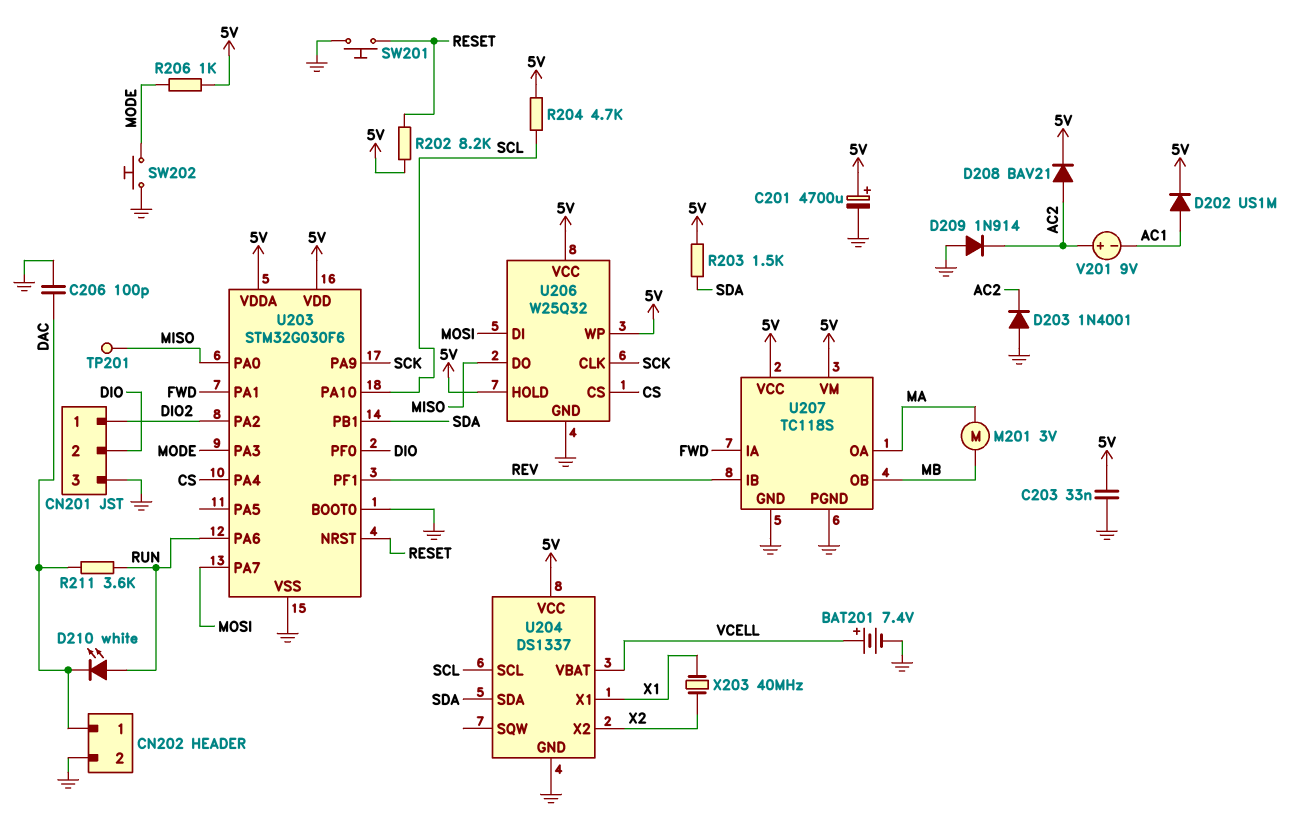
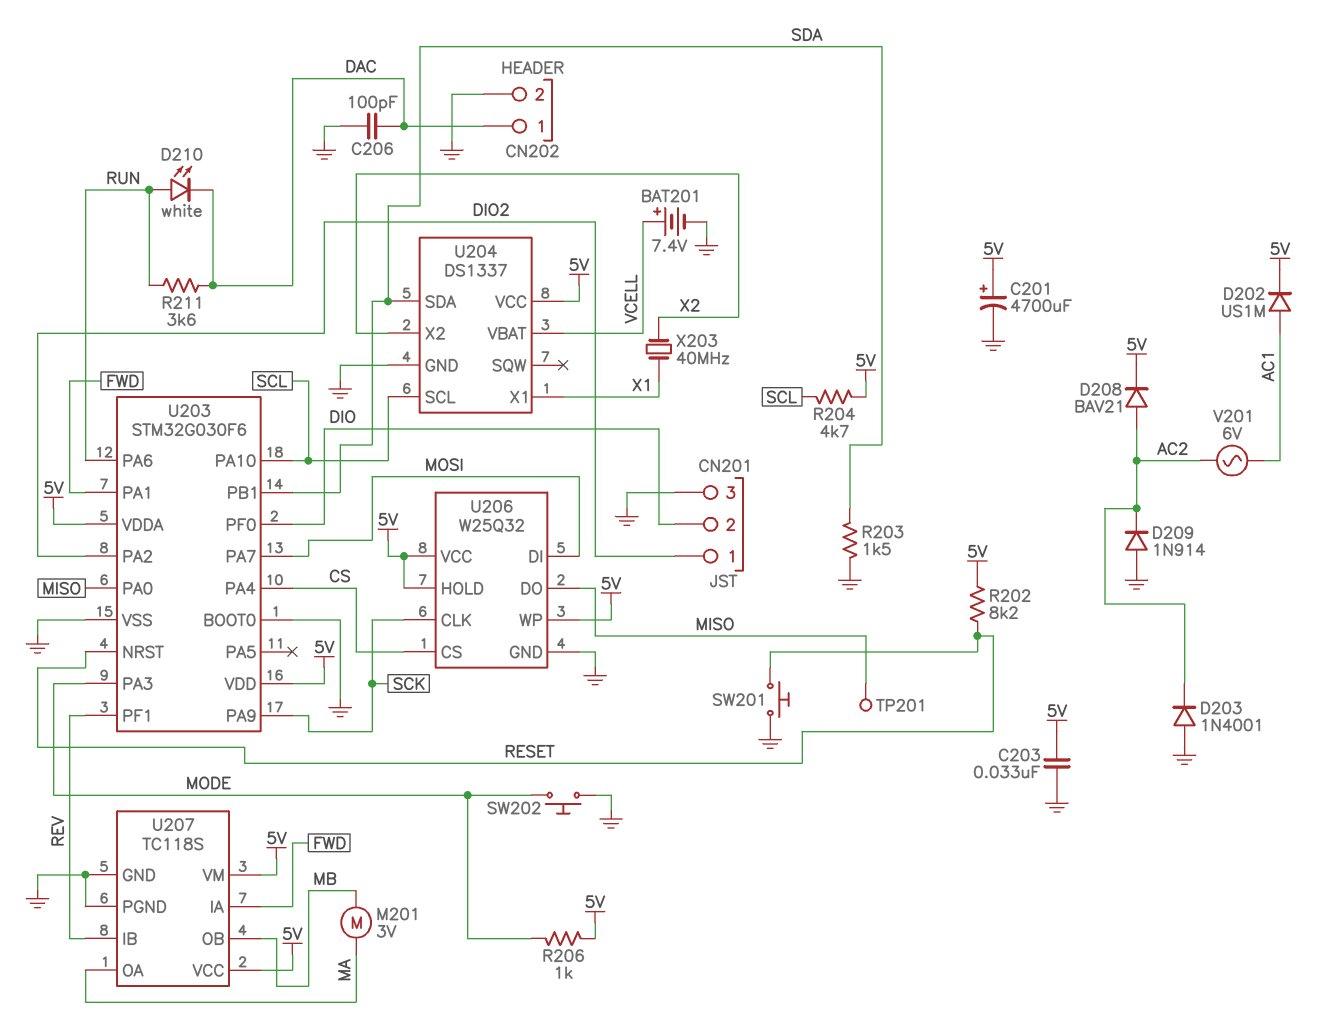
R203: 1.5k (5V, SDA) -> 1.5k (GND, SDA)
V201: 9V (plus AC2, minus AC1) -> AC 6V (AC1, AC2)

